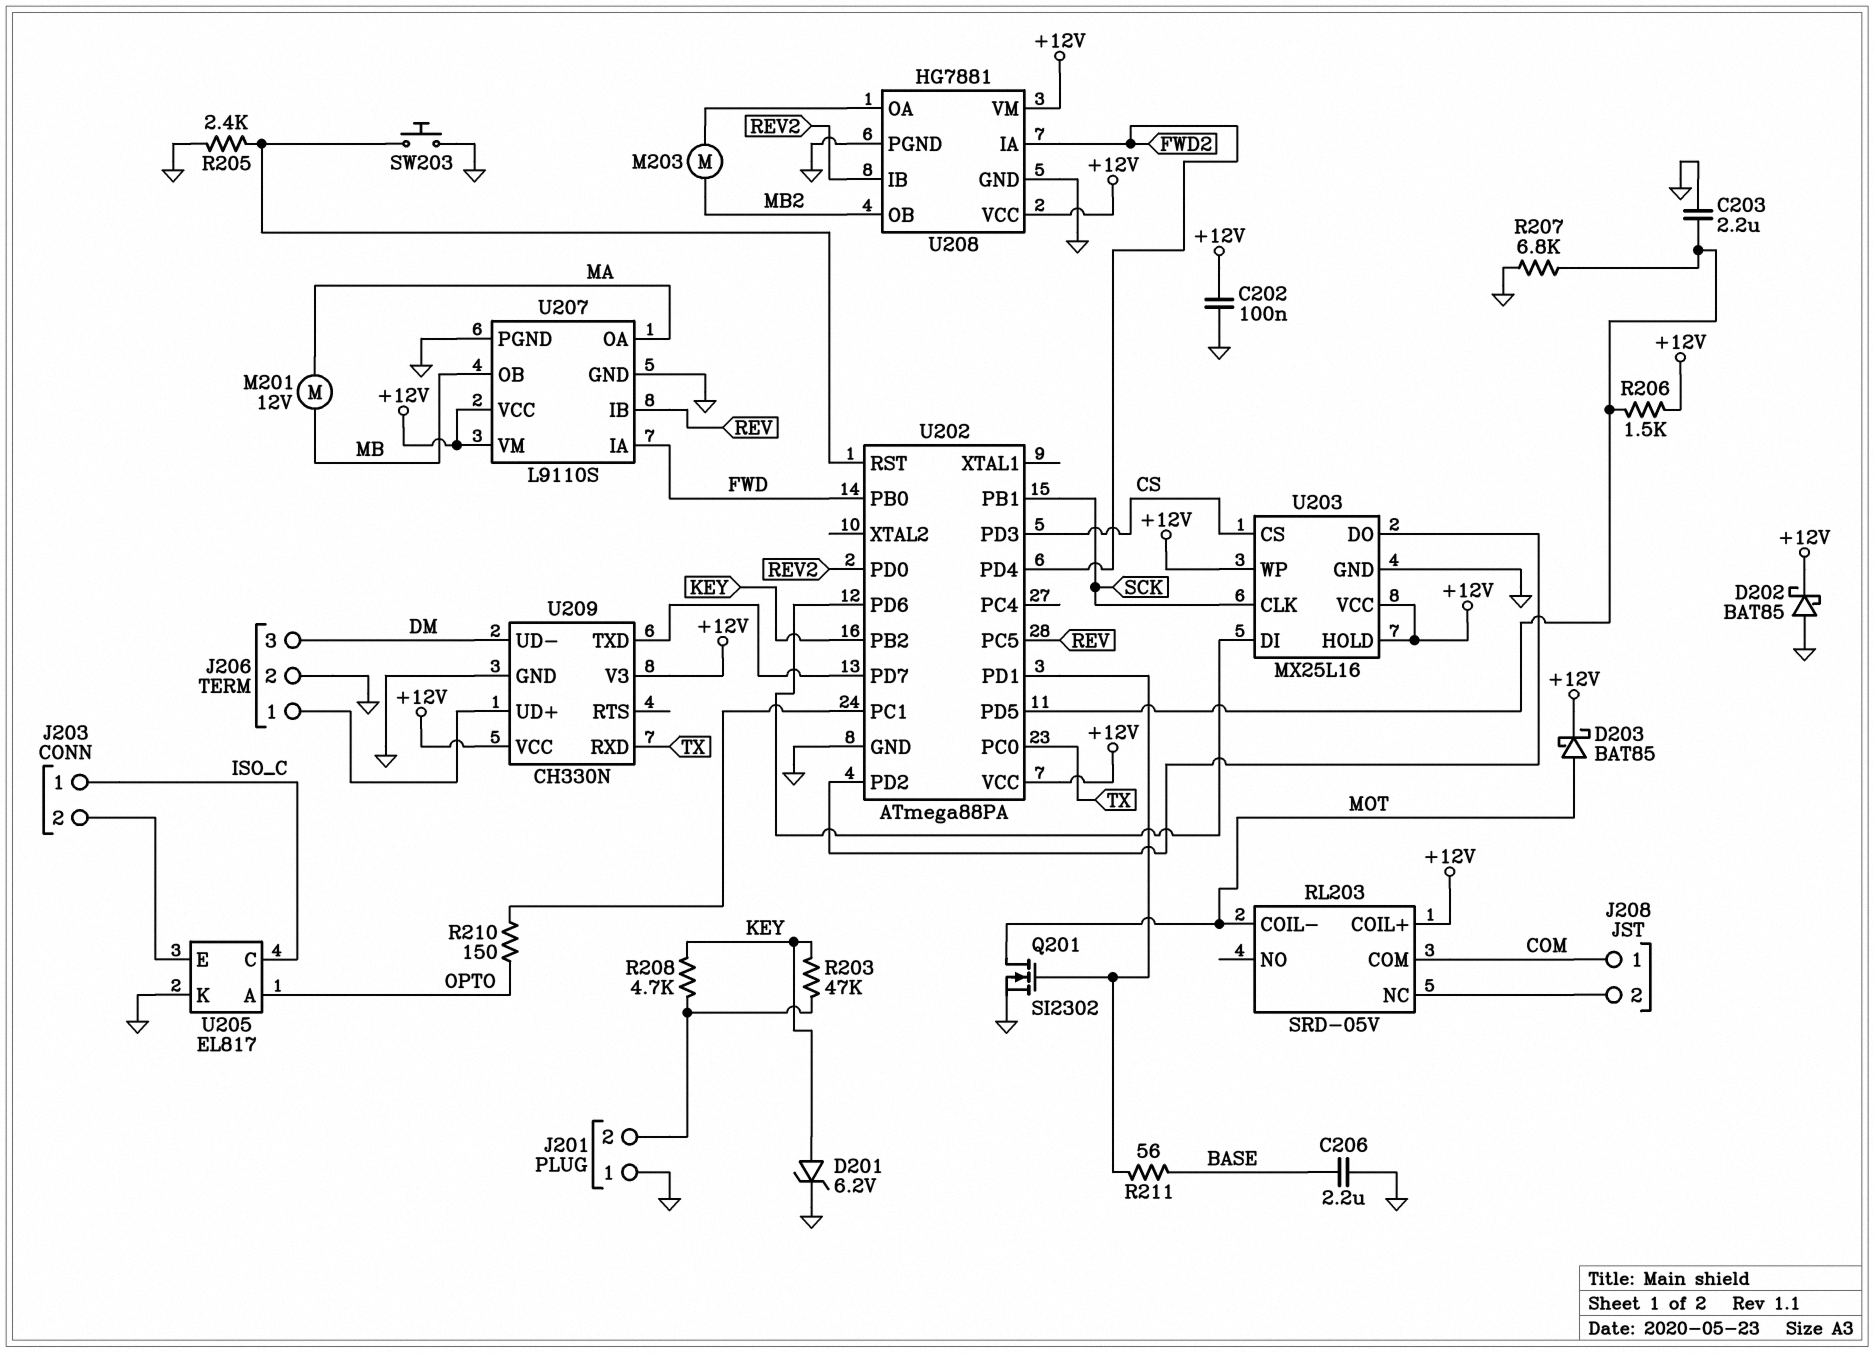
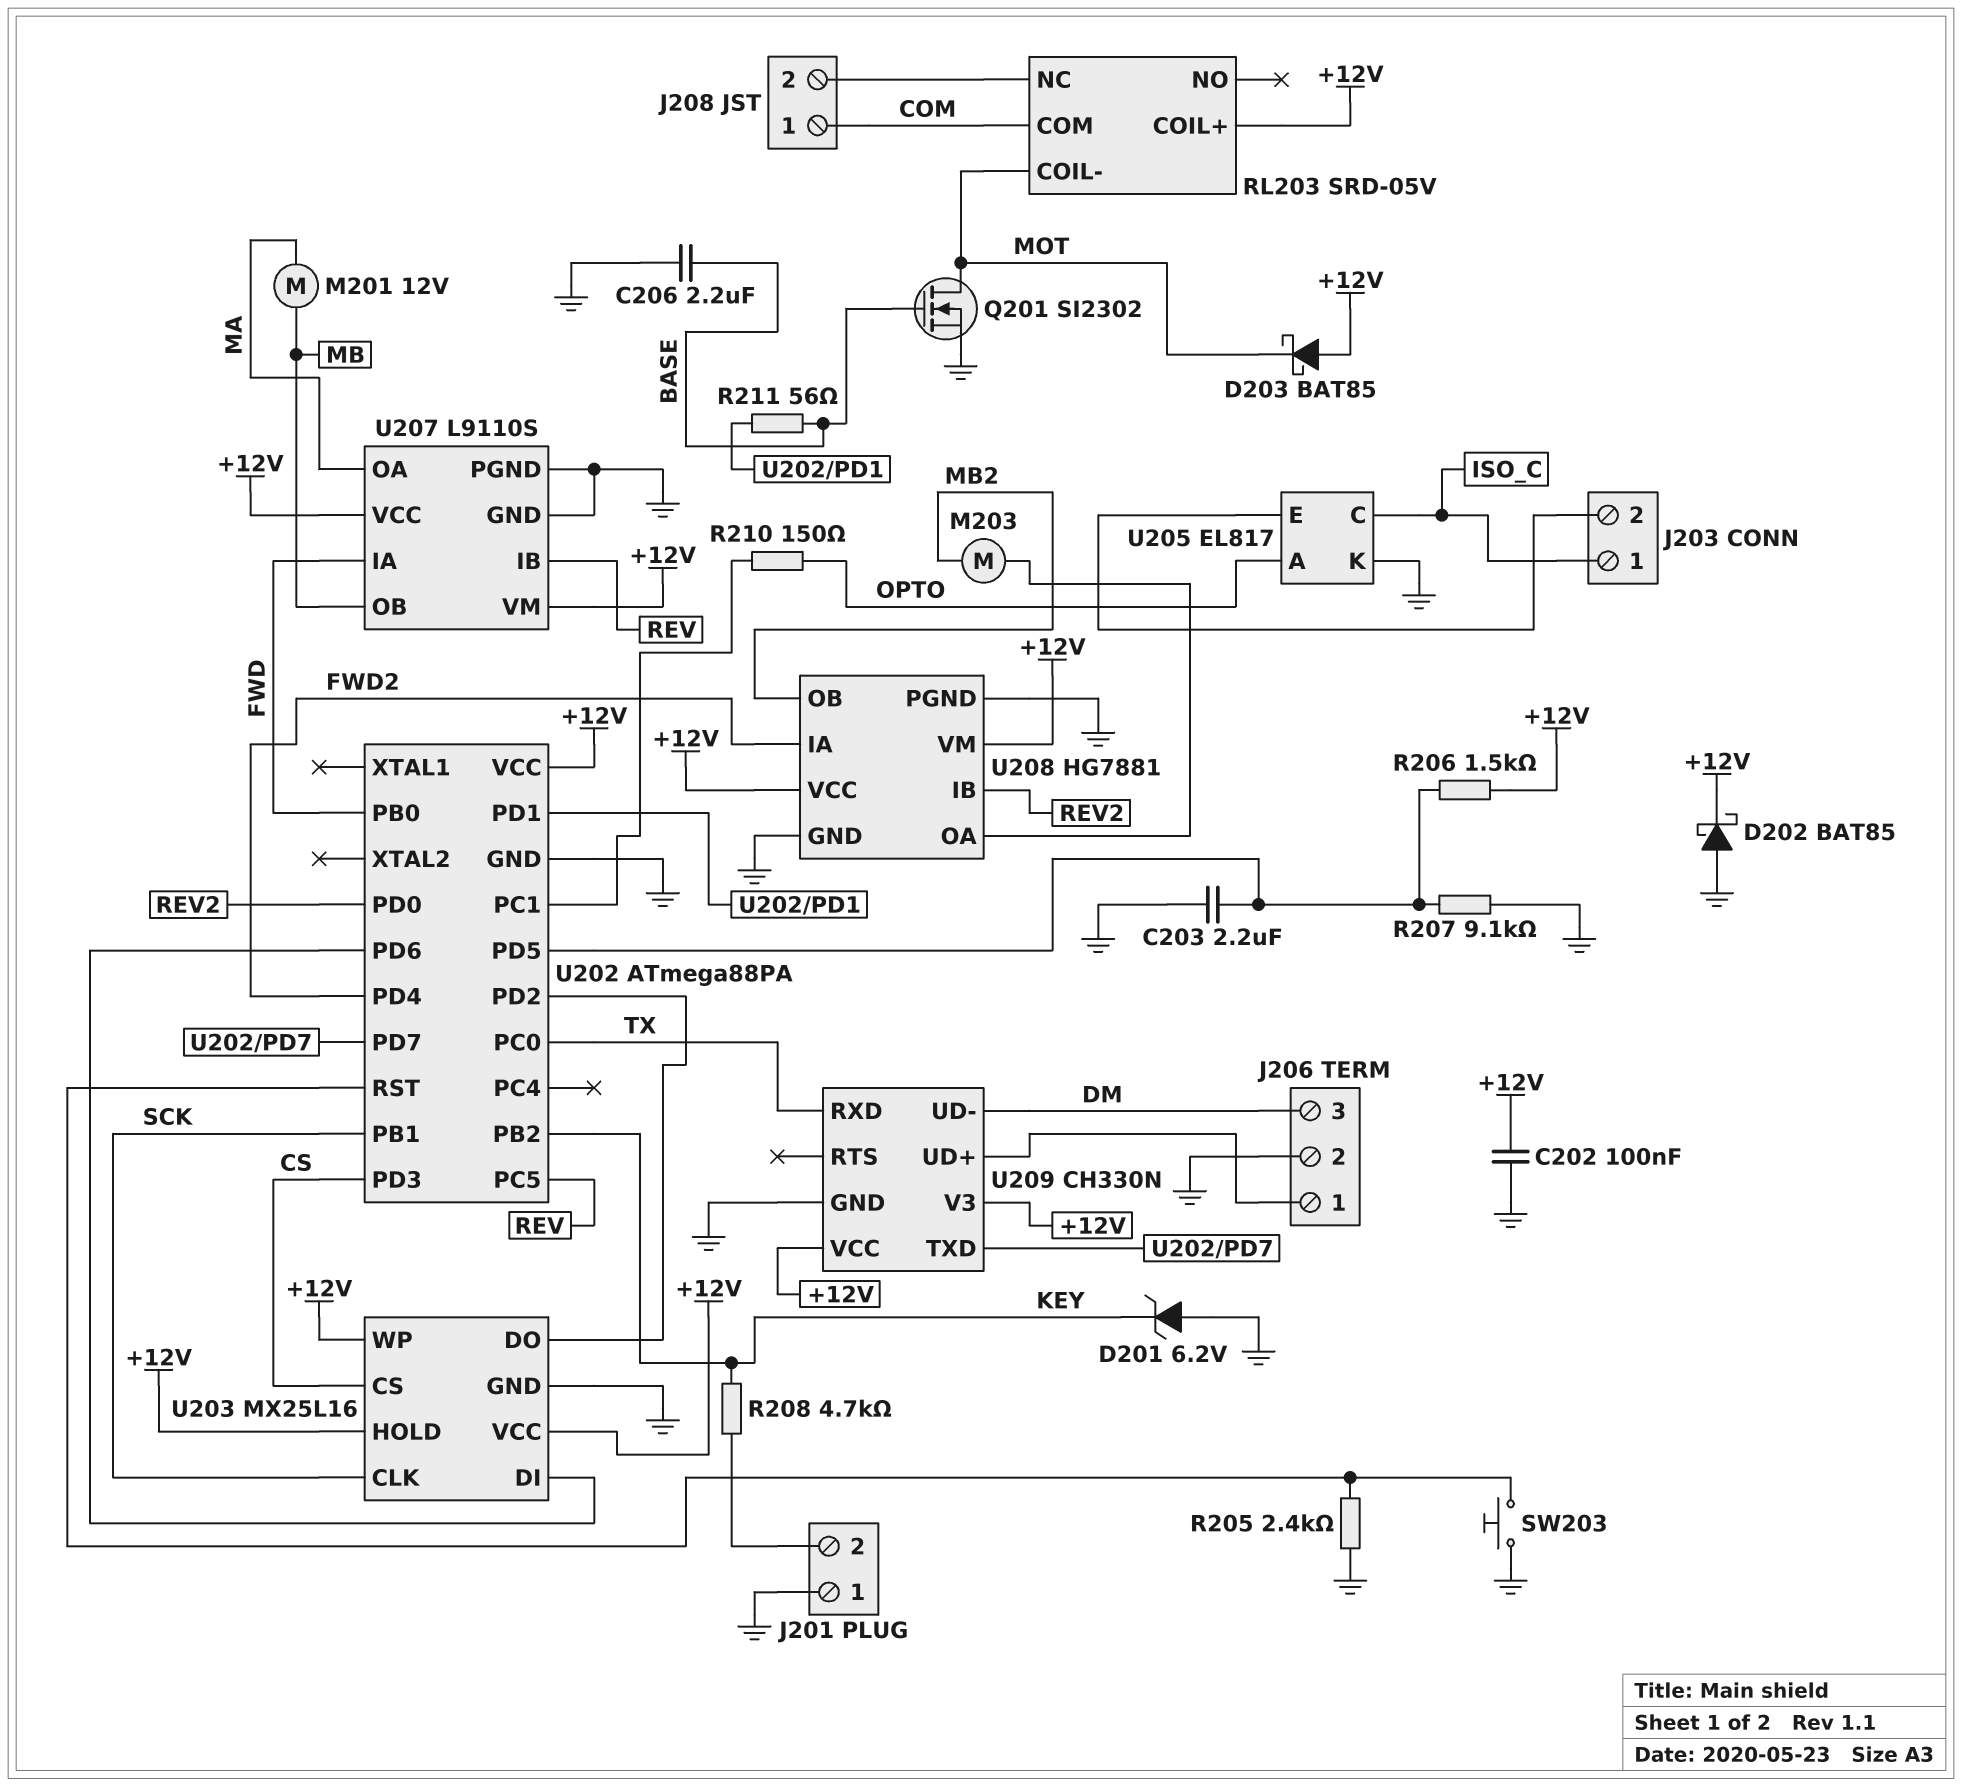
D201: zener 6.2V (A KEY, K GND) -> zener 6.2V (A GND, K KEY)
D203: schottky BAT85 (A MOT, K +12V) -> schottky BAT85 (A +12V, K MOT)
Q201: NMOS SI2302 (G U202/PD1, D MOT, S GND) -> NMOS SI2302 (G BASE, D MOT, S GND)
R203: 47k (J201/2, KEY) -> none
R207: 6.8k (GND, U202/PD5) -> 9.1k (GND, U202/PD5)

